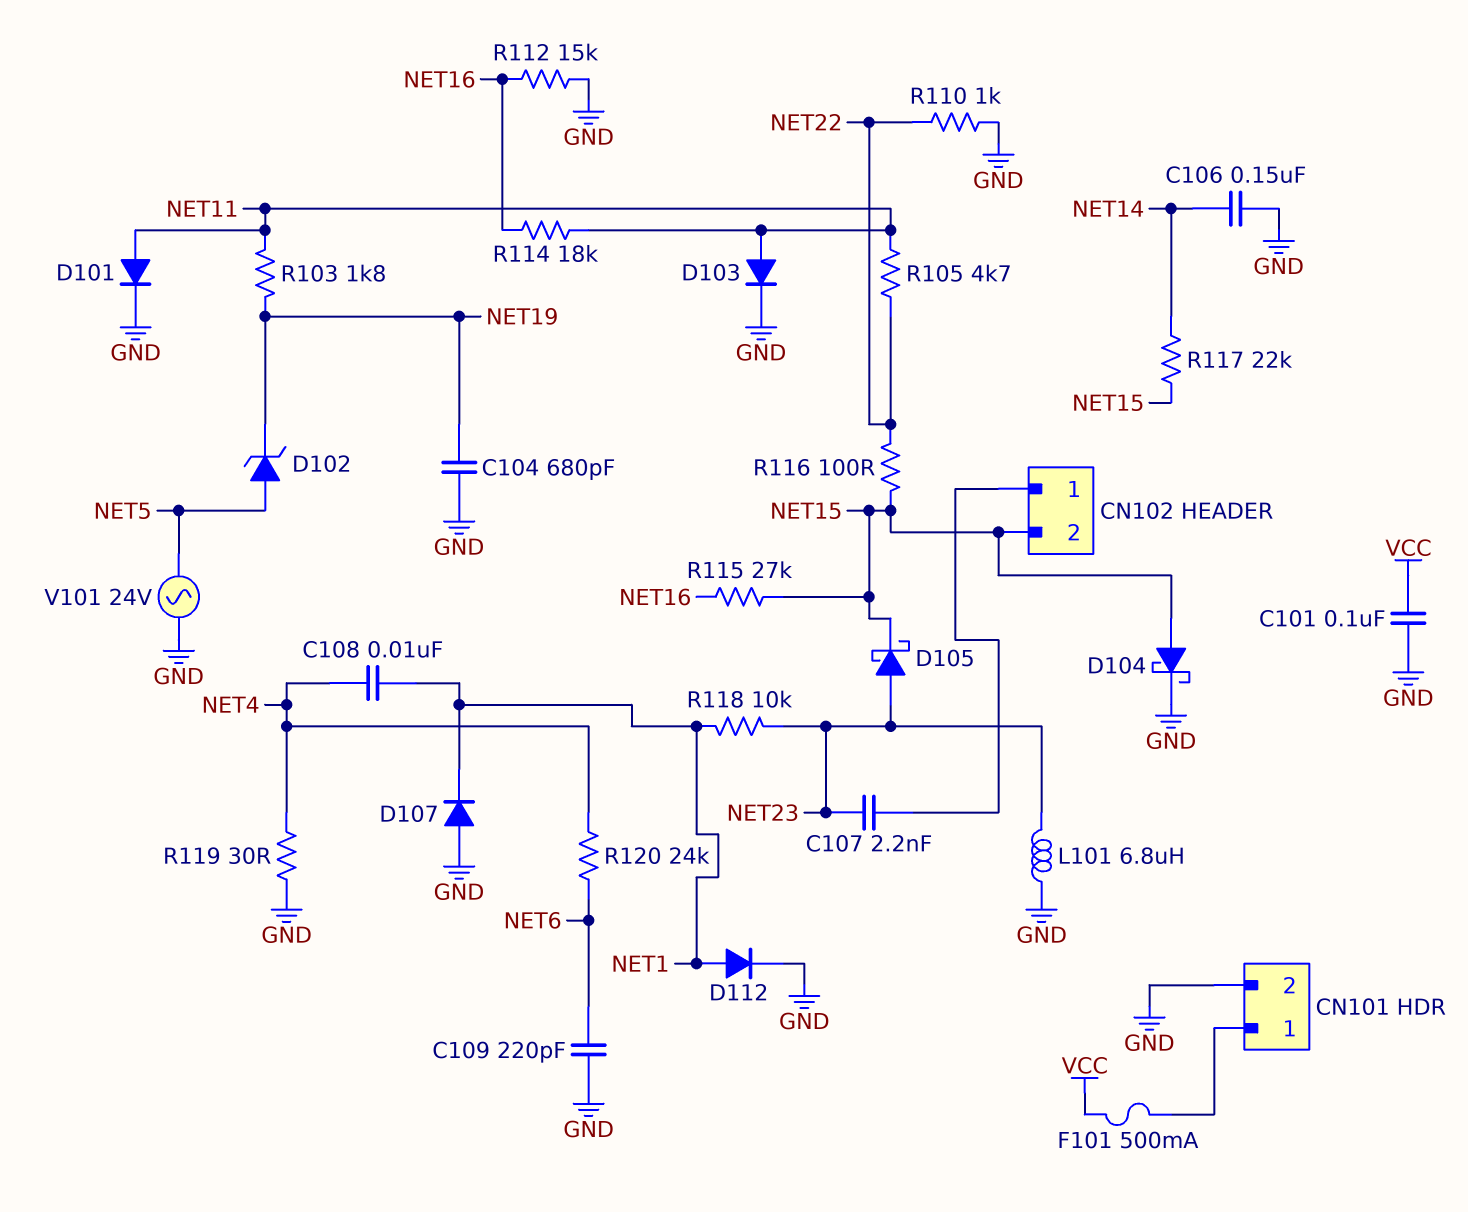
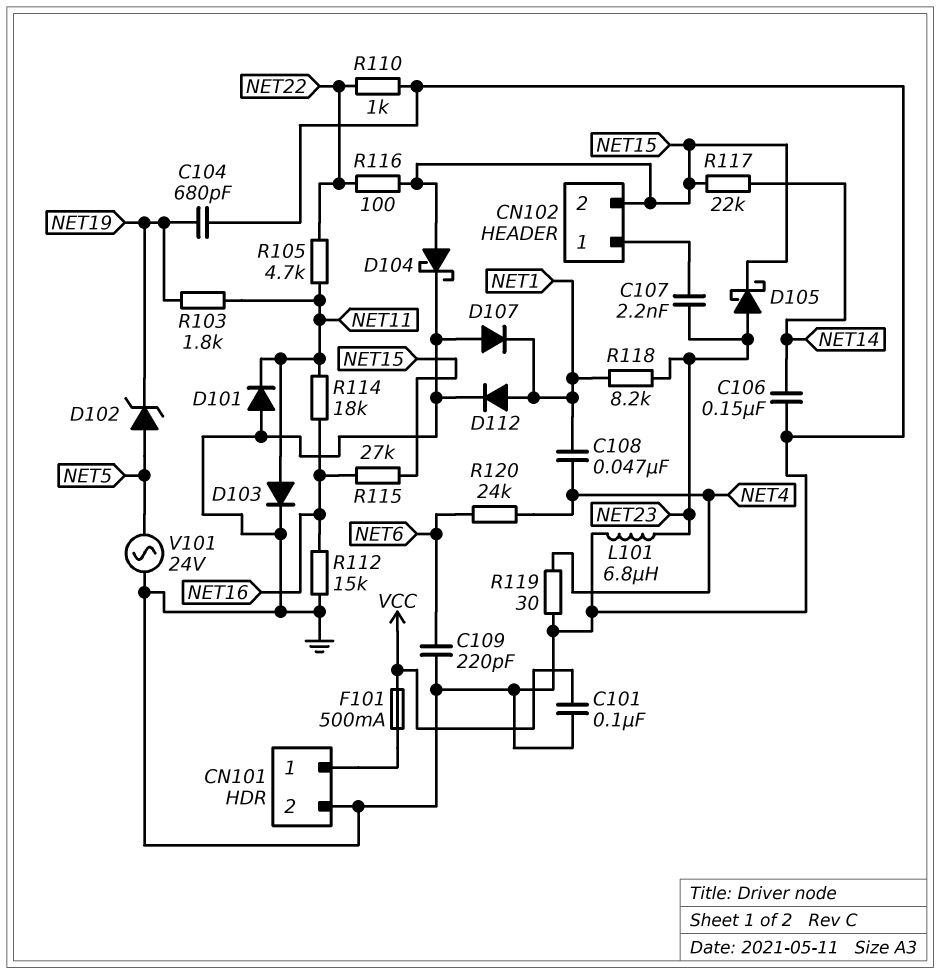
C108: 10nF (NET1, NET4) -> 47nF (NET1, NET4)
D101: diode (A NET11, K GND) -> diode (A GND, K NET11)
R118: 10k (NET1, NET23) -> 8.2k (NET1, NET23)

